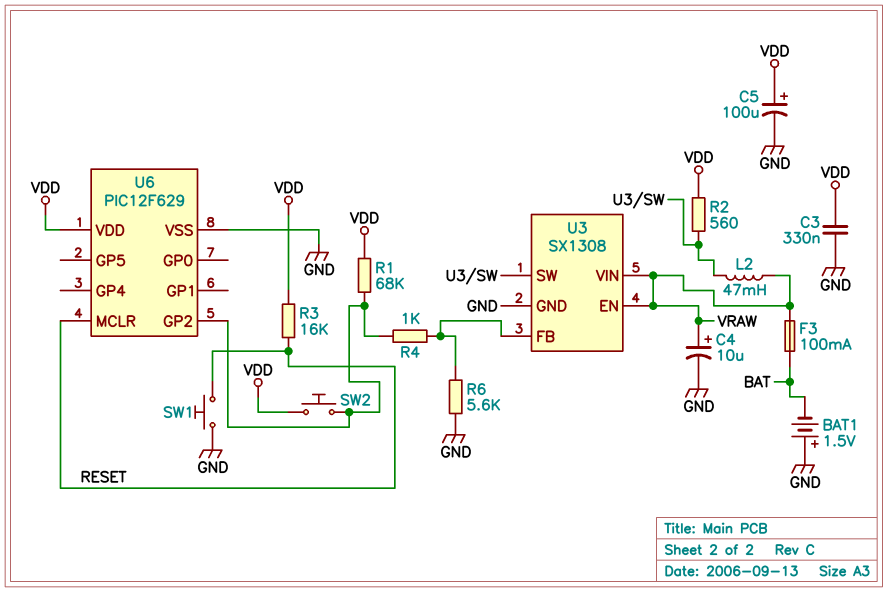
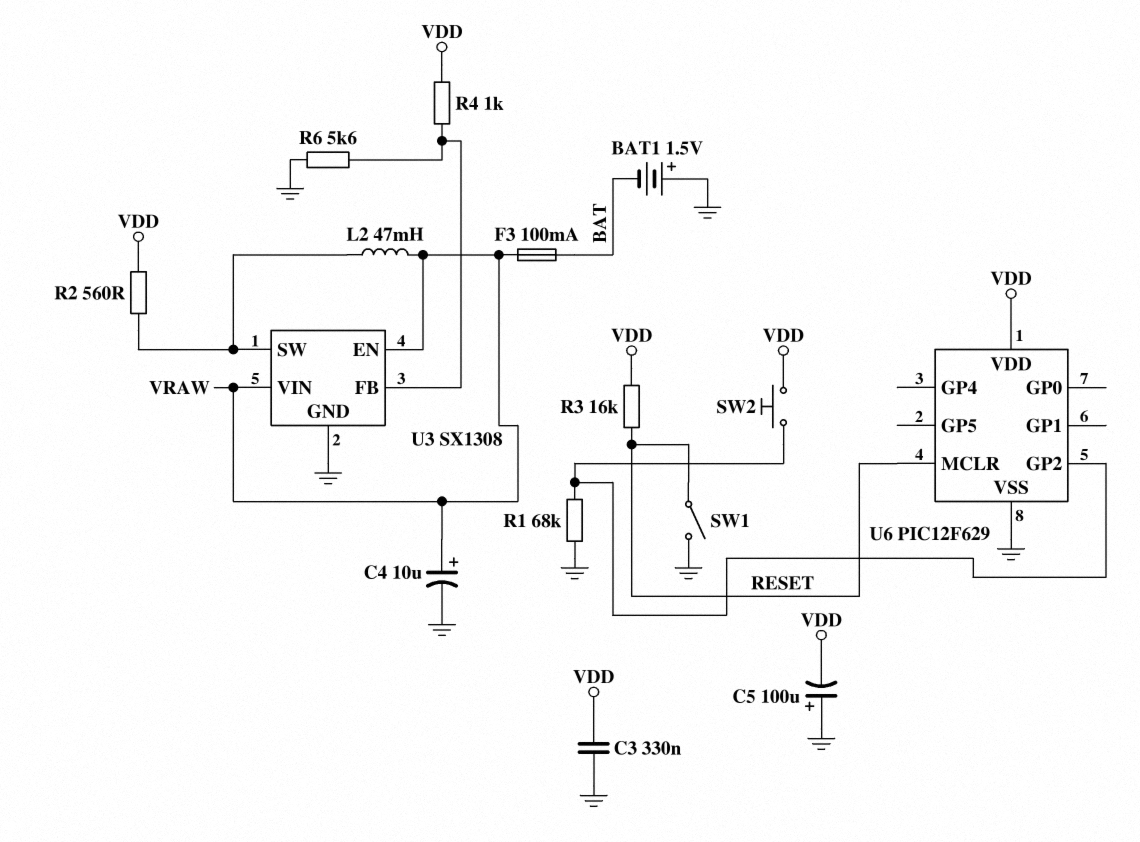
C5: 100uF (plus VDD, minus GND) -> 100uF (plus GND, minus VDD)
R1: 68k (U6/GP2, VDD) -> 68k (GND, U6/GP2)
R4: 1k (U3/FB, U6/GP2) -> 1k (U3/FB, VDD)
SW1: button (GND, RESET) -> switch (GND, RESET)

